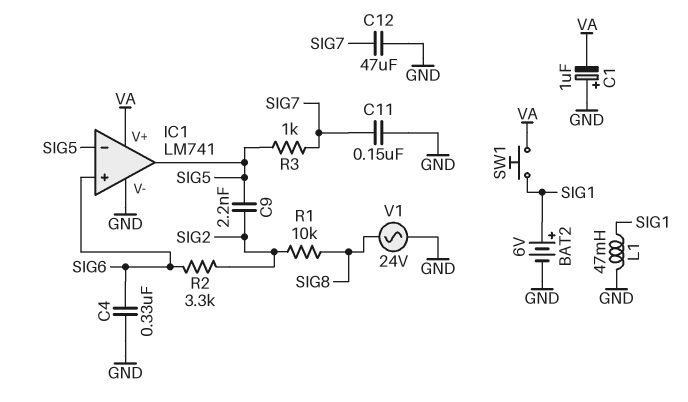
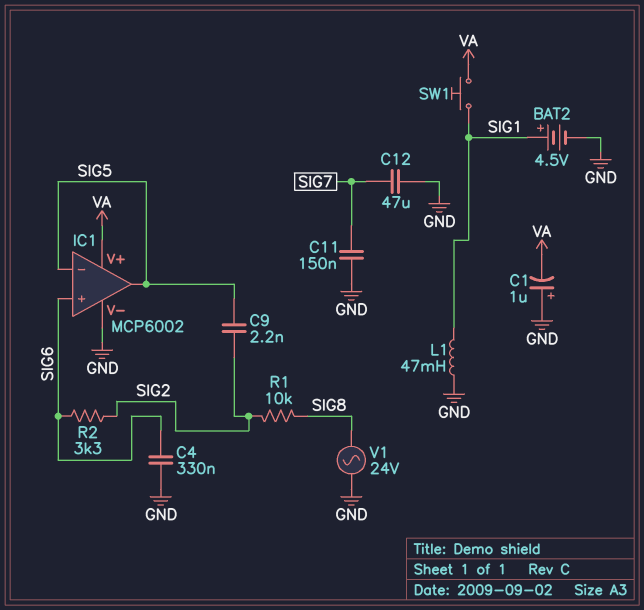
BAT2: 6V (plus SIG1, minus GND) -> 4.5V (plus SIG1, minus GND)
IC1: LM741 -> MCP6002
R3: 1k (SIG5, SIG7) -> none

